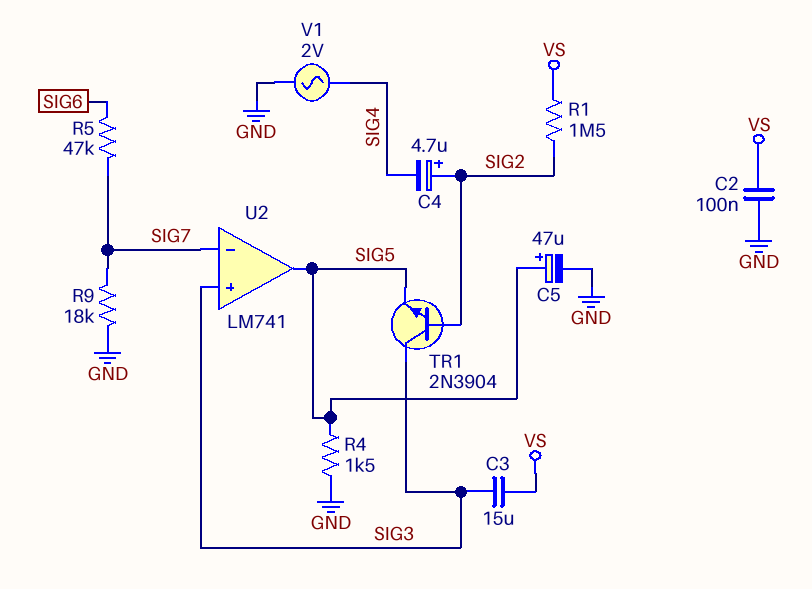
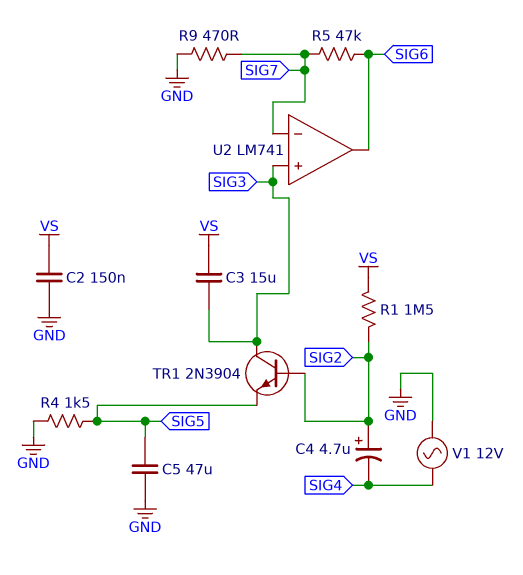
C2: 100nF (GND, VS) -> 150nF (GND, VS)
C5: 47uF (plus SIG5, minus GND) -> 47uF (GND, SIG5)
R9: 18k (GND, SIG7) -> 470 (GND, SIG7)
U2 pin out: SIG5 -> SIG6
V1: AC 2V (GND, SIG4) -> AC 12V (GND, SIG4)

